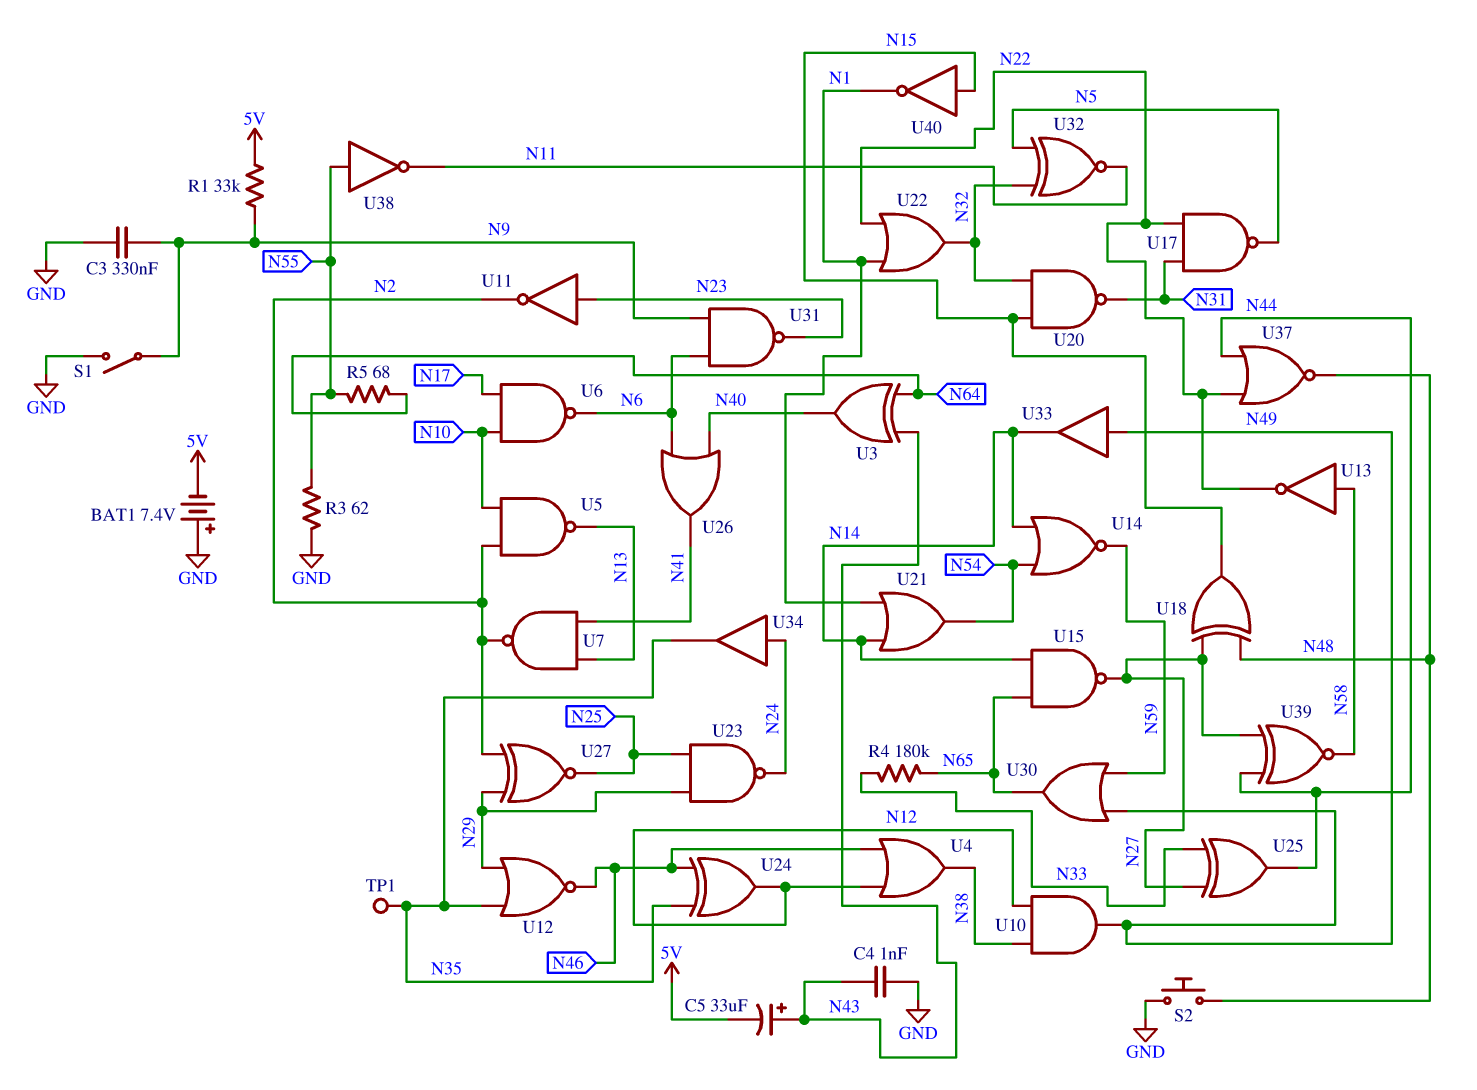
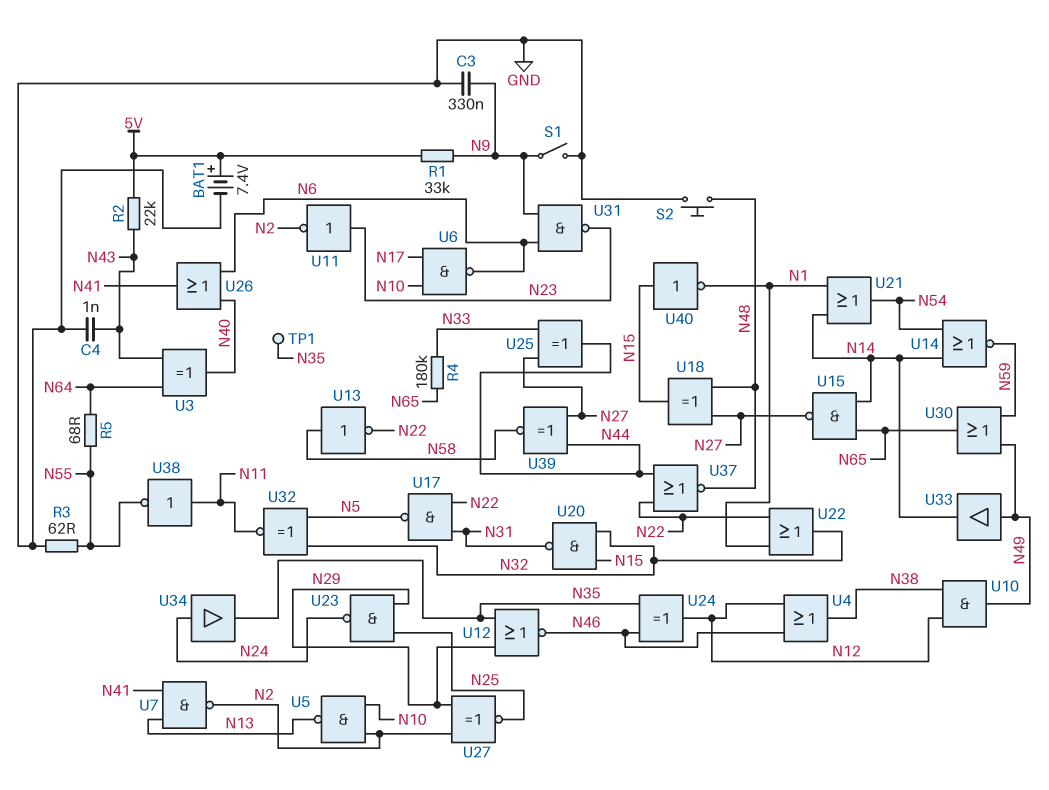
BAT1: 7.4V (plus GND, minus 5V) -> 7.4V (plus 5V, minus GND)
C5: 33uF (plus N43, minus 5V) -> none
R2: none -> 22k (5V, N43)
U38: NOT (in N55, out N11) -> NOT (in N11, out N55)

